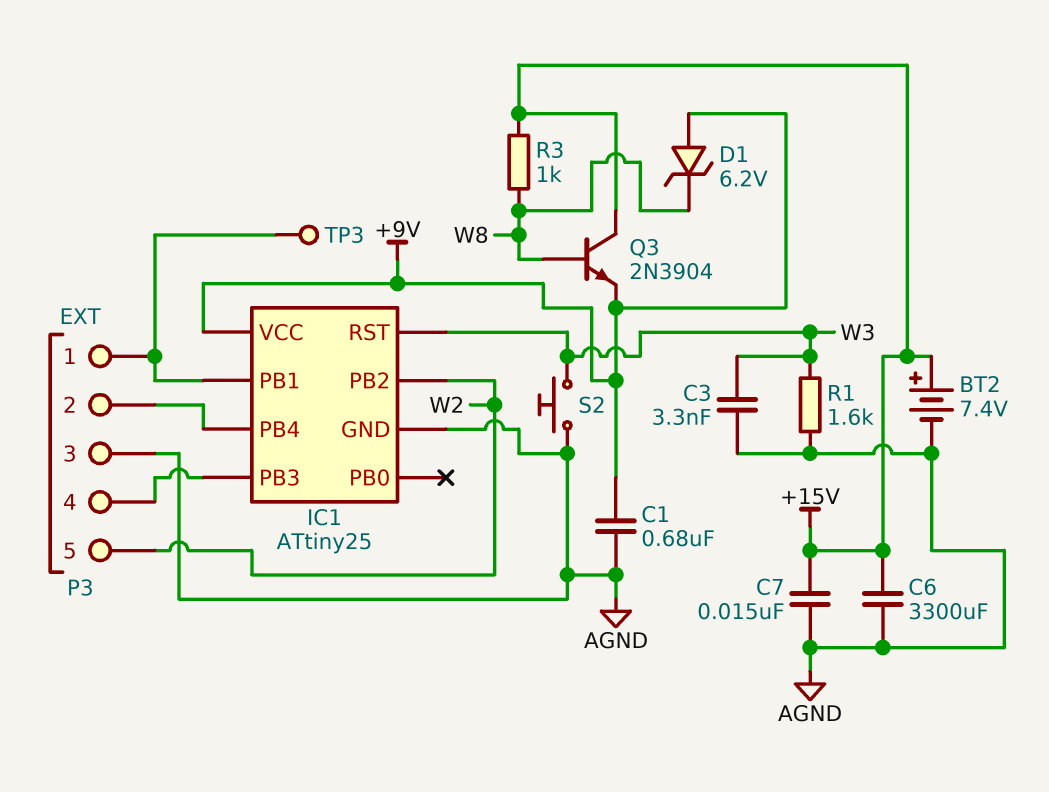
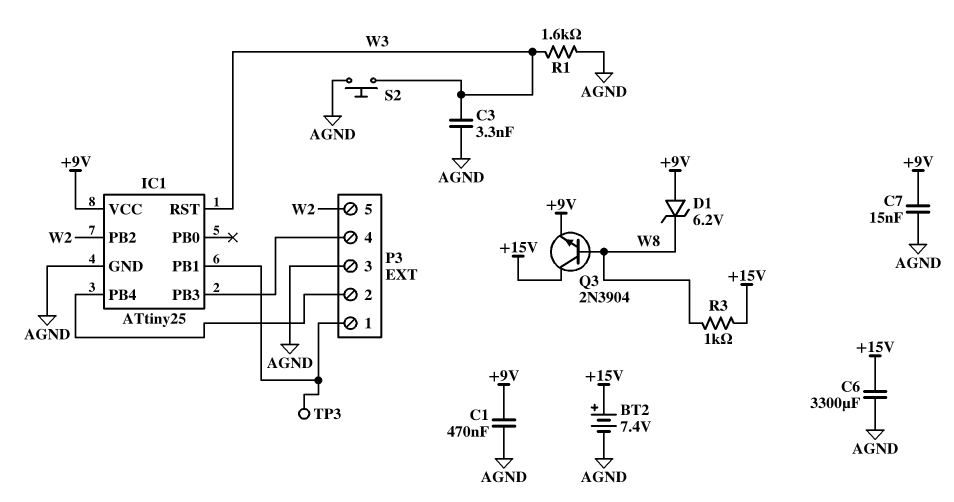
C1: 680nF (+9V, AGND) -> 470nF (+9V, AGND)
C7: 15nF (+15V, AGND) -> 15nF (+9V, AGND)

